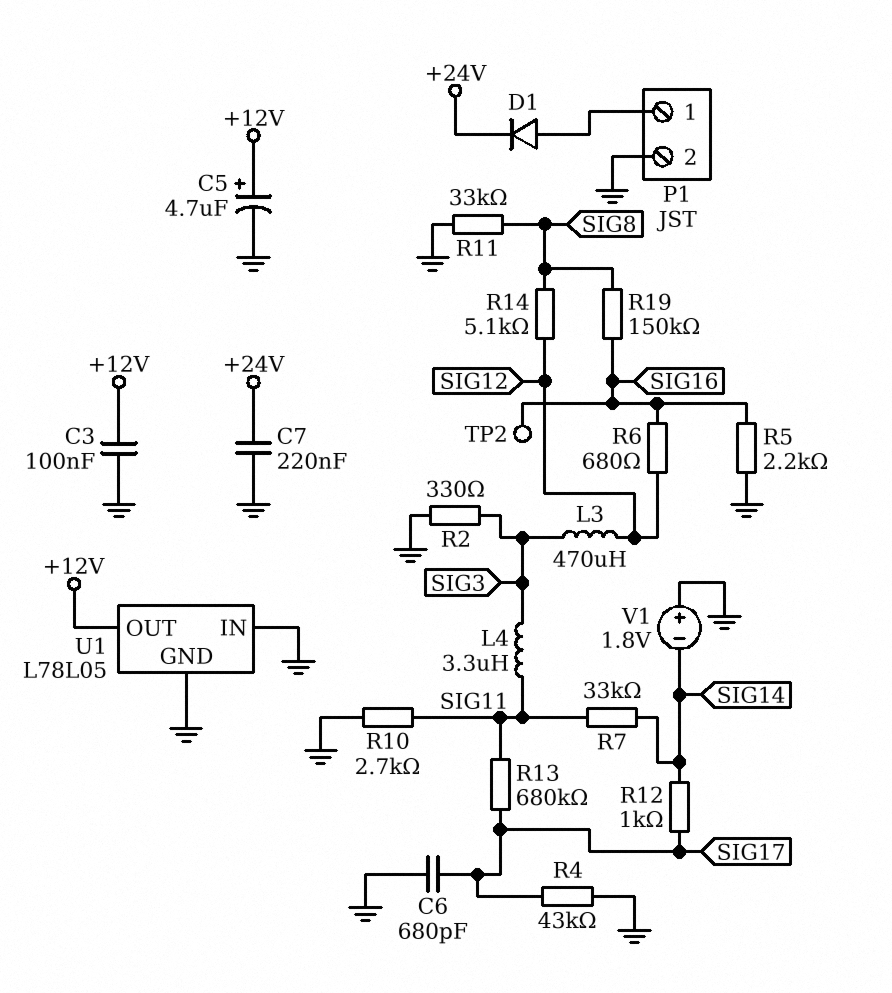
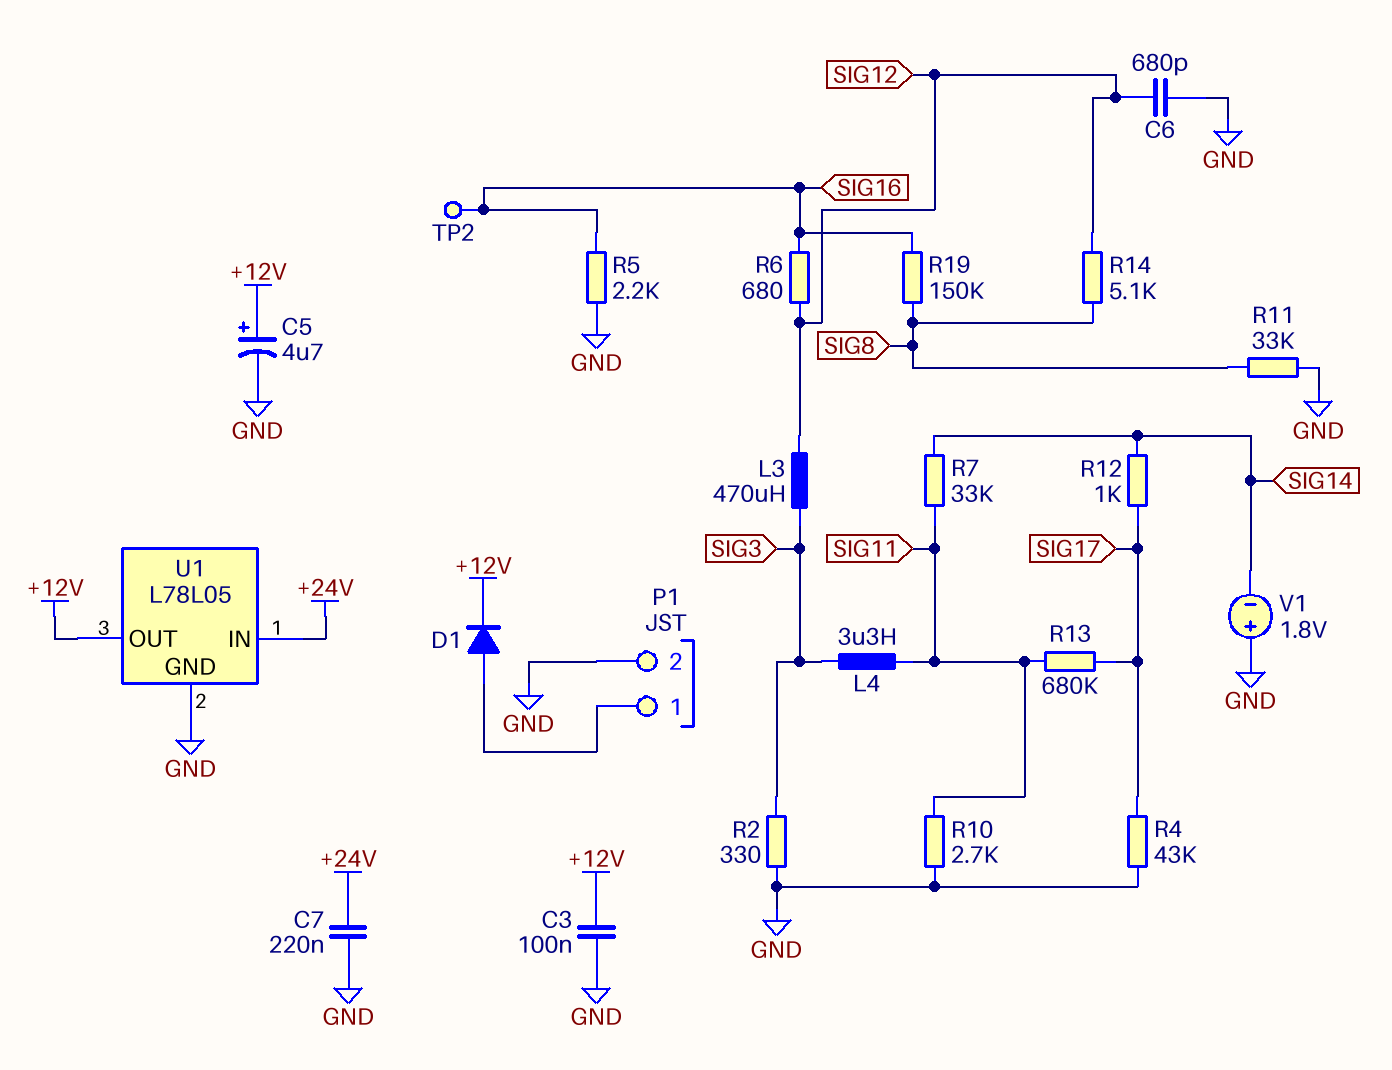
C6: 680pF (GND, SIG17) -> 680pF (GND, SIG12)
D1: diode (A P1/1, K +24V) -> diode (A P1/1, K +12V)
U1 pin IN: GND -> +24V

